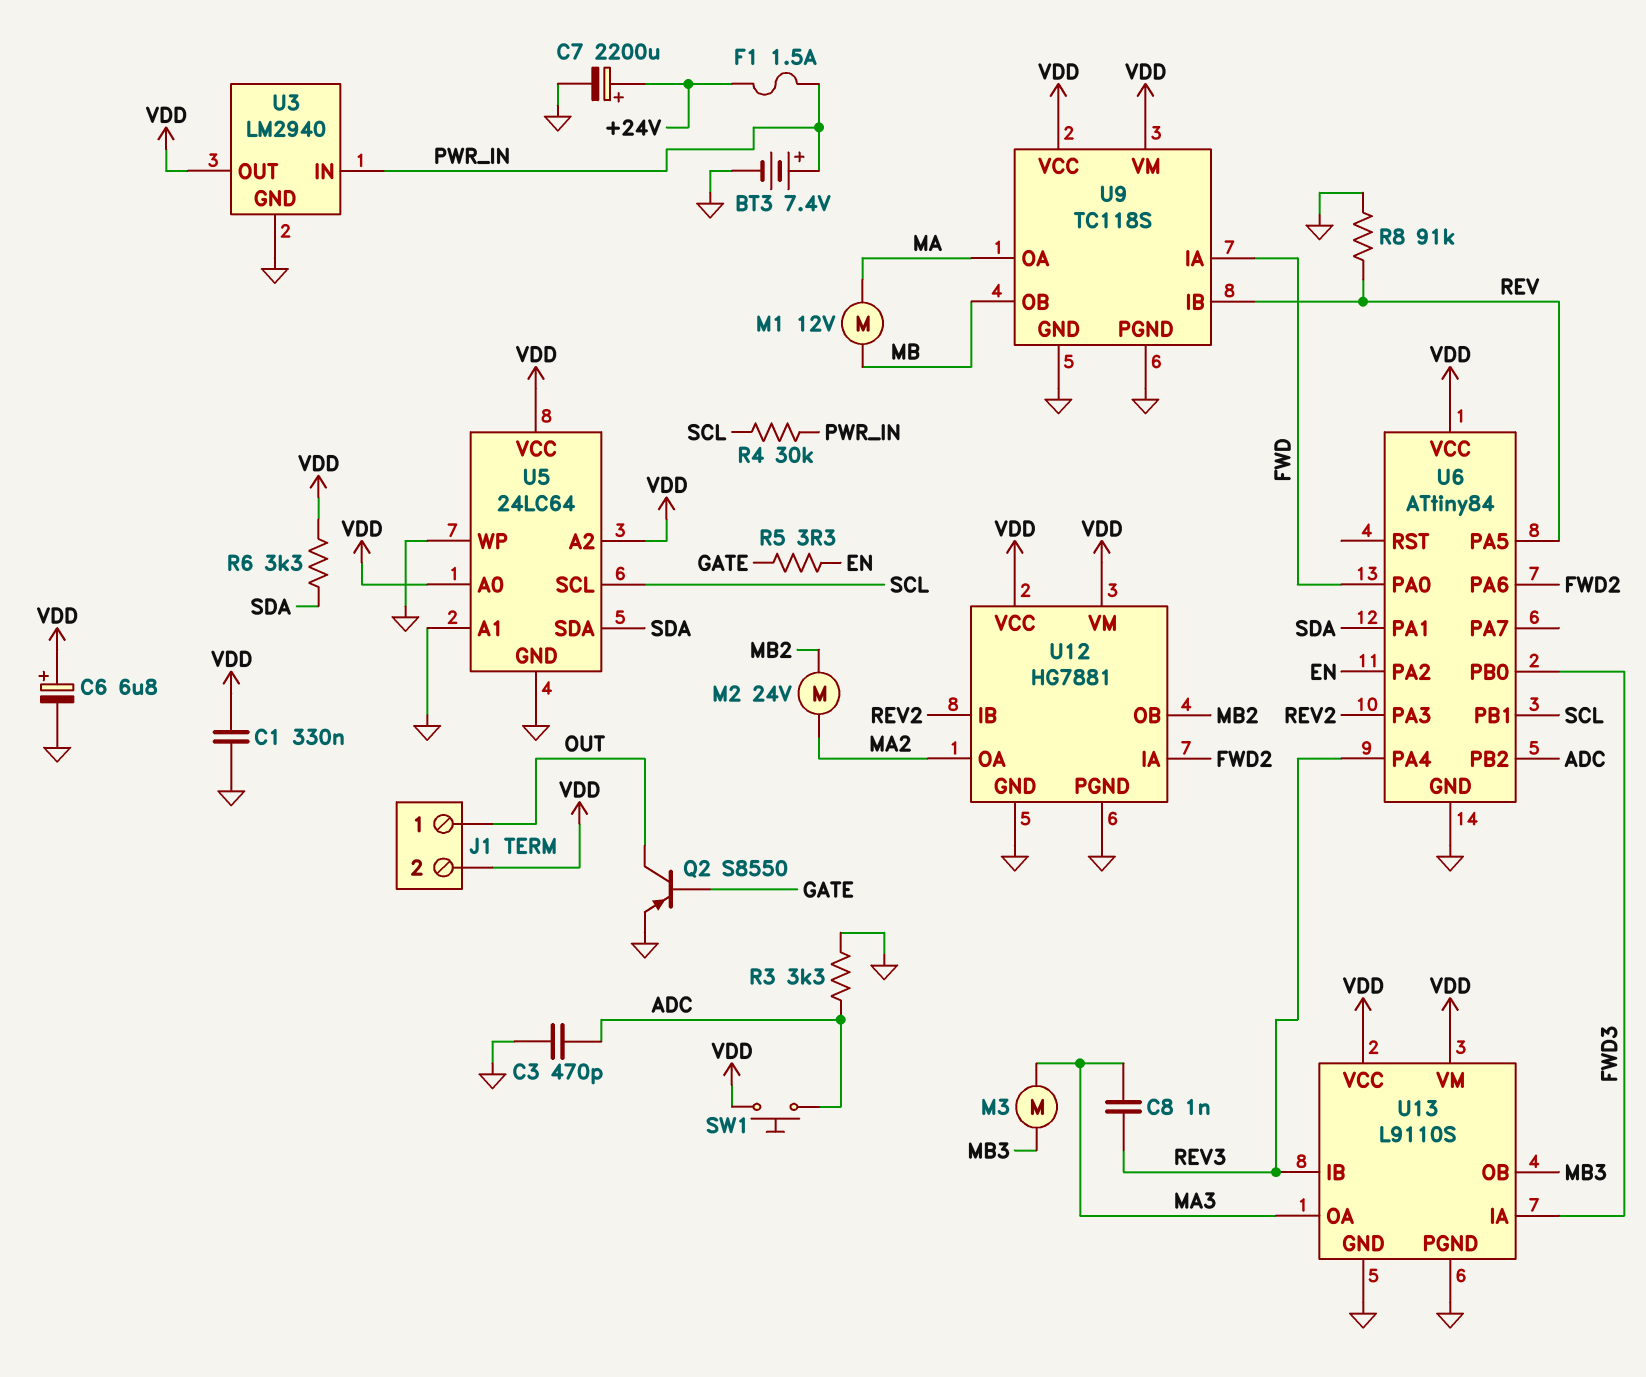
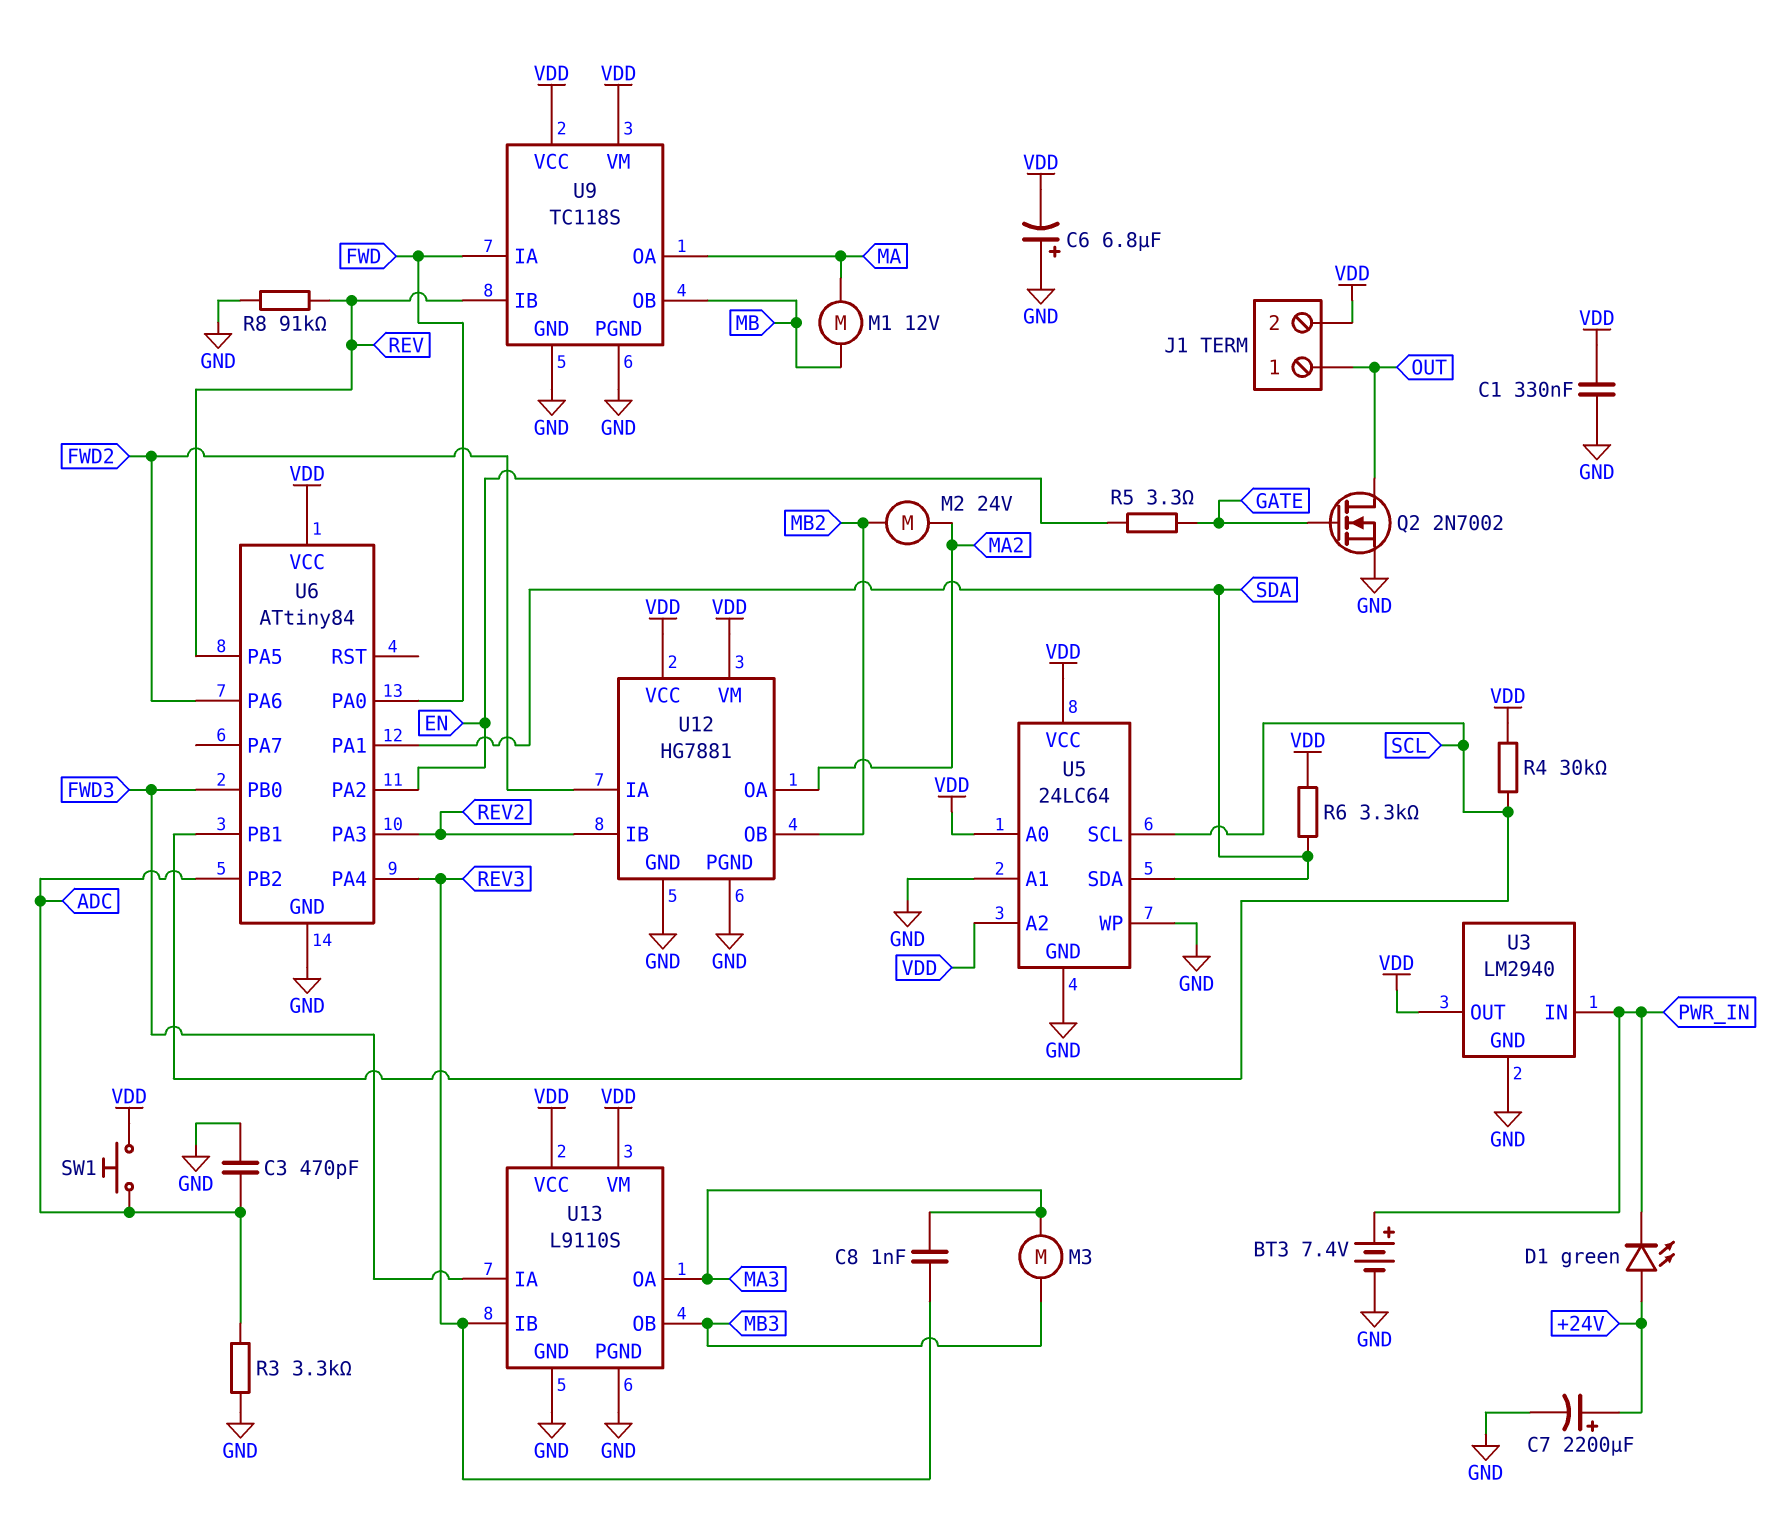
C6: 6.8uF (plus VDD, minus GND) -> 6.8uF (plus GND, minus VDD)
D1: none -> LED green (A +24V, K PWR_IN)
F1: 1.5A (+24V, PWR_IN) -> none
Q2: PNP S8550 (B GATE, C OUT, E GND) -> NMOS 2N7002 (G GATE, D OUT, S GND)
R4: 30k (PWR_IN, SCL) -> 30k (SCL, VDD)

